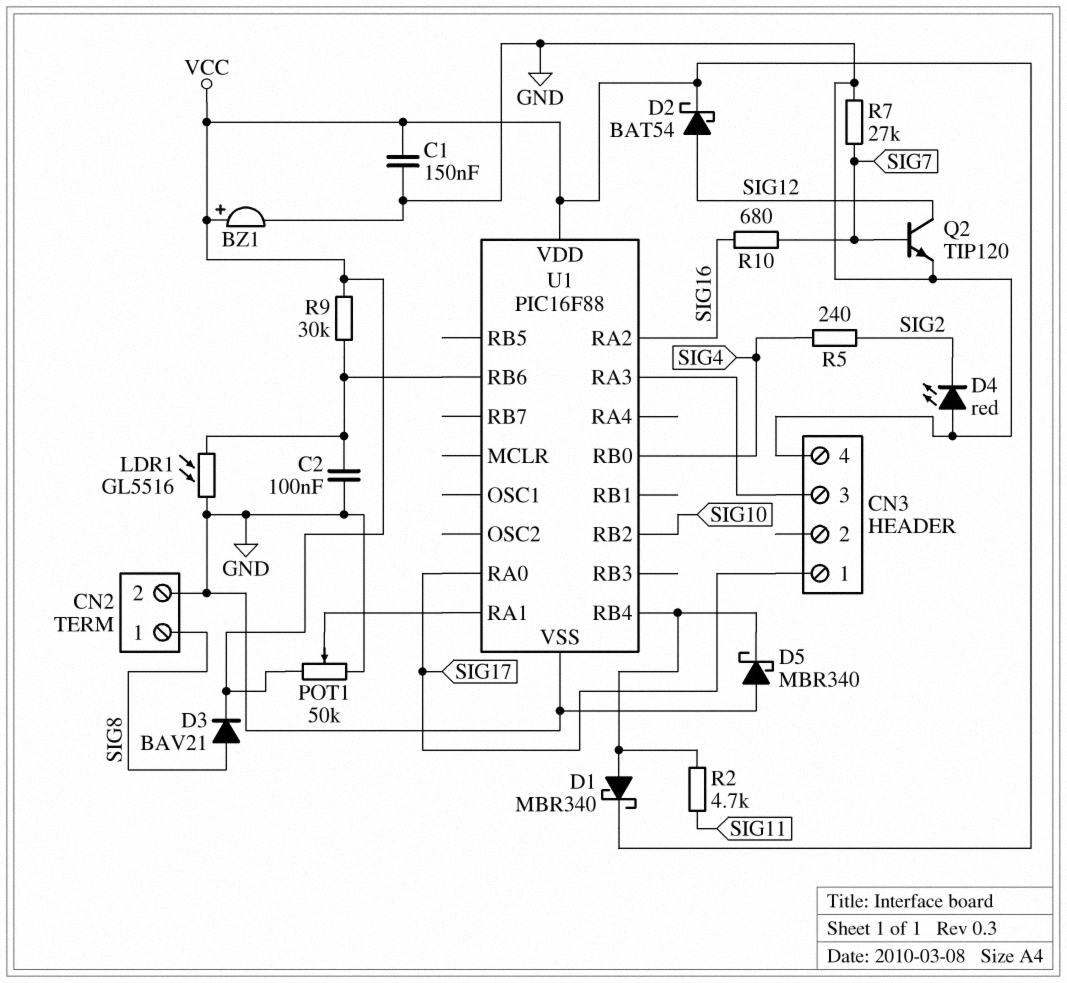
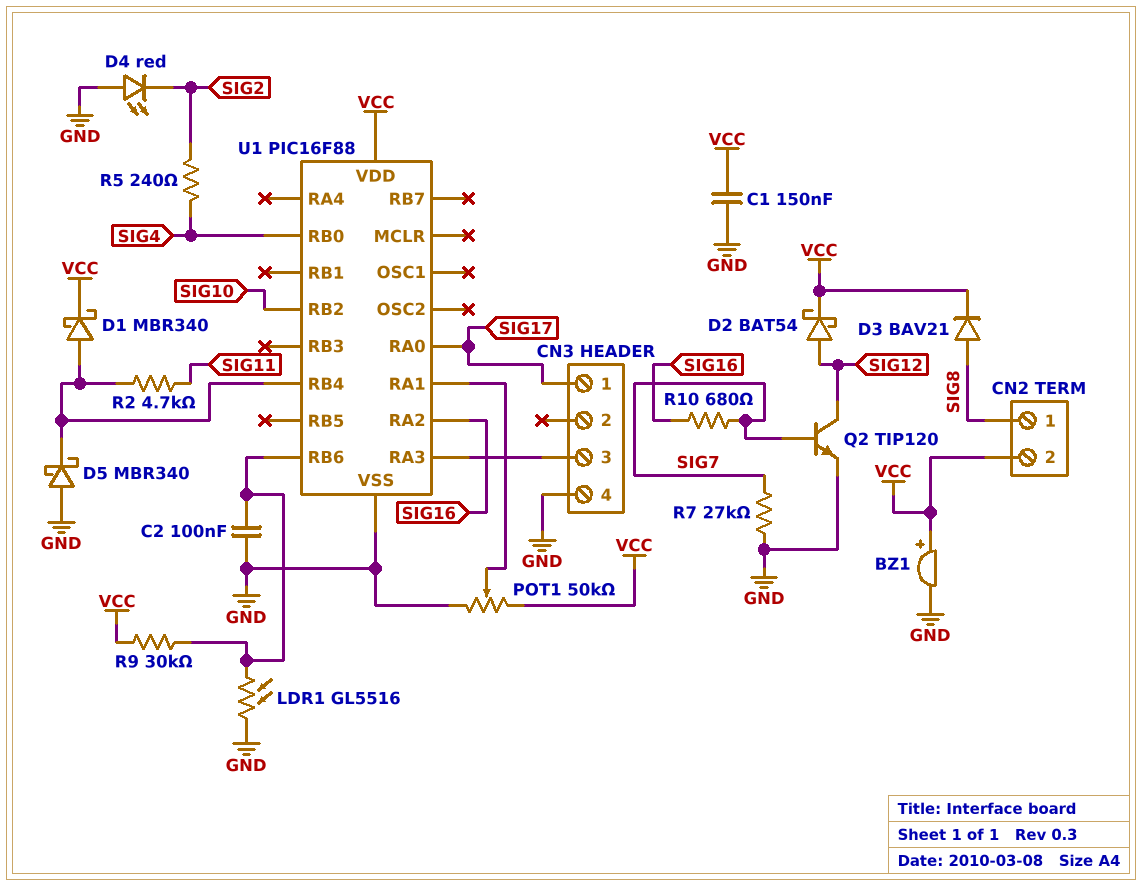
CN2 pin 2: GND -> VCC

